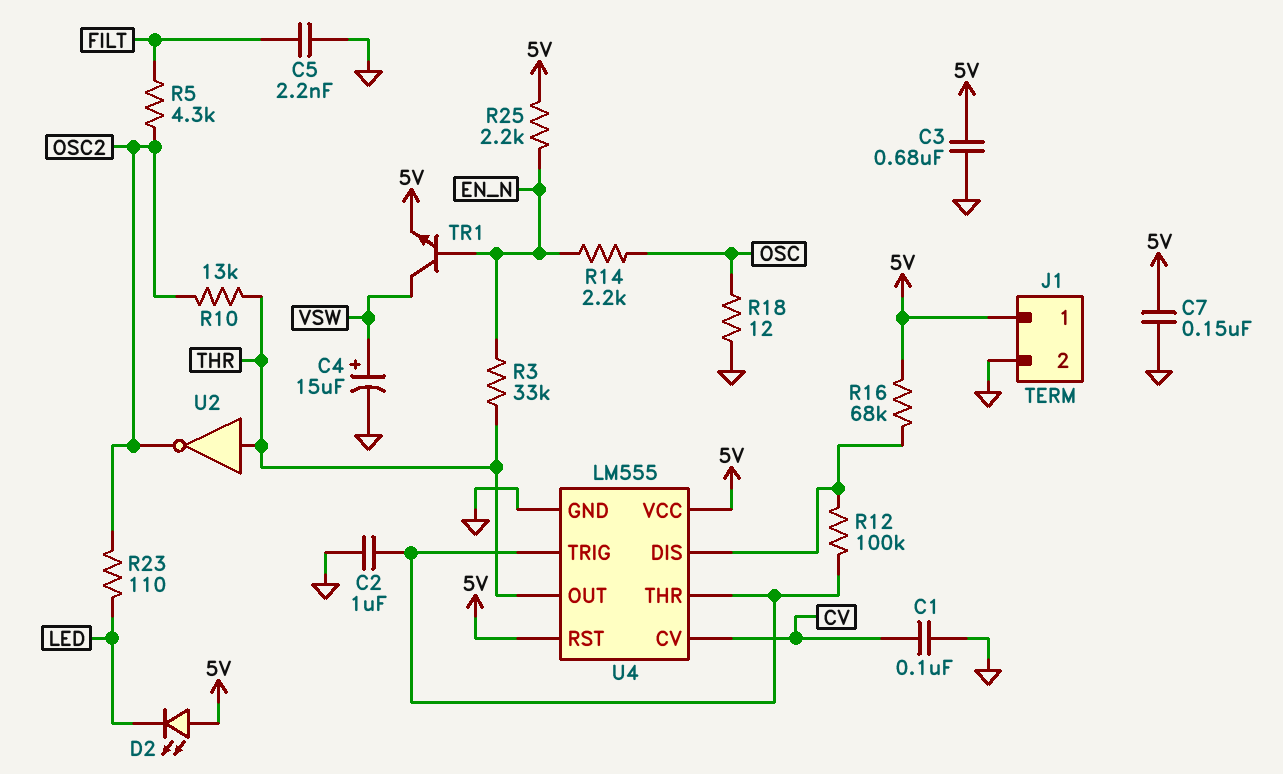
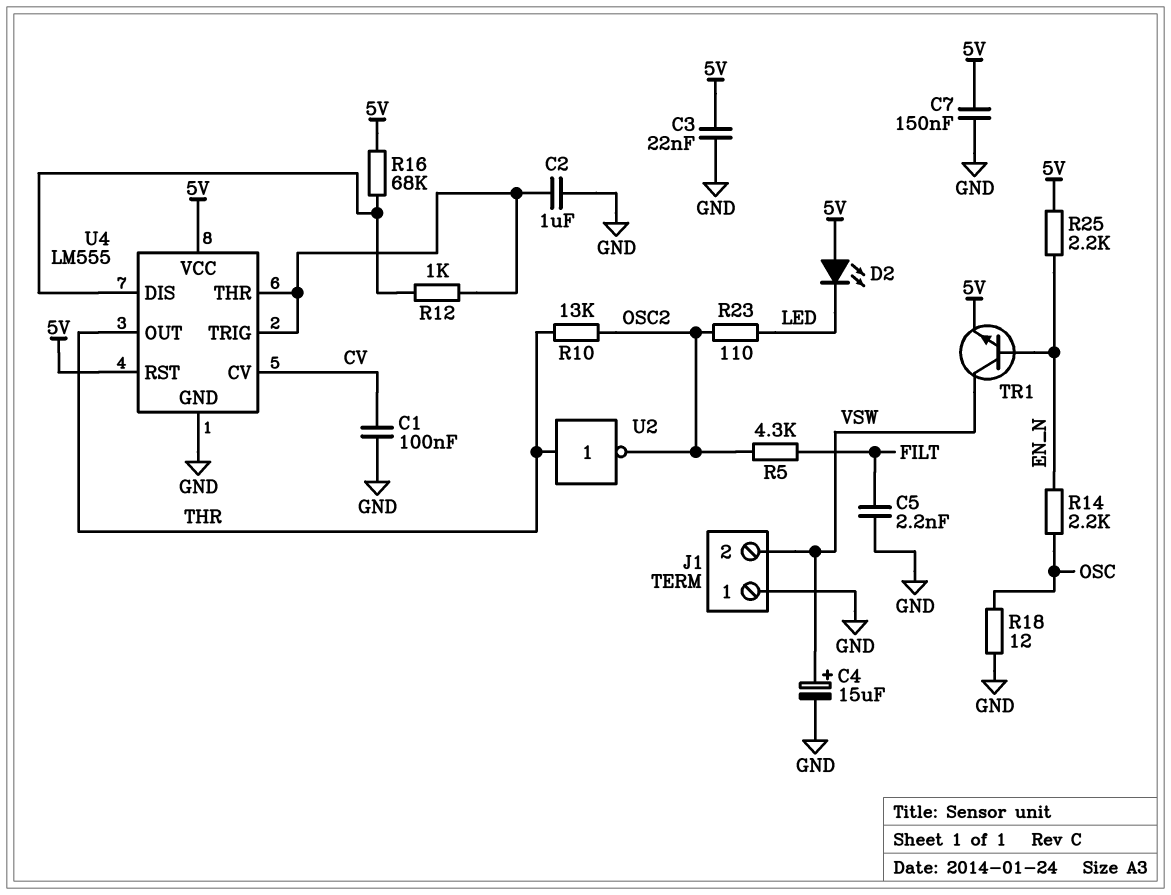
C3: 680nF (5V, GND) -> 22nF (5V, GND)
J1 pin 1: 5V -> GND
J1 pin 2: GND -> VSW
R3: 33k (EN_N, THR) -> none
R12: 100k (U4/DIS, U4/THR) -> 1k (U4/DIS, U4/THR)

